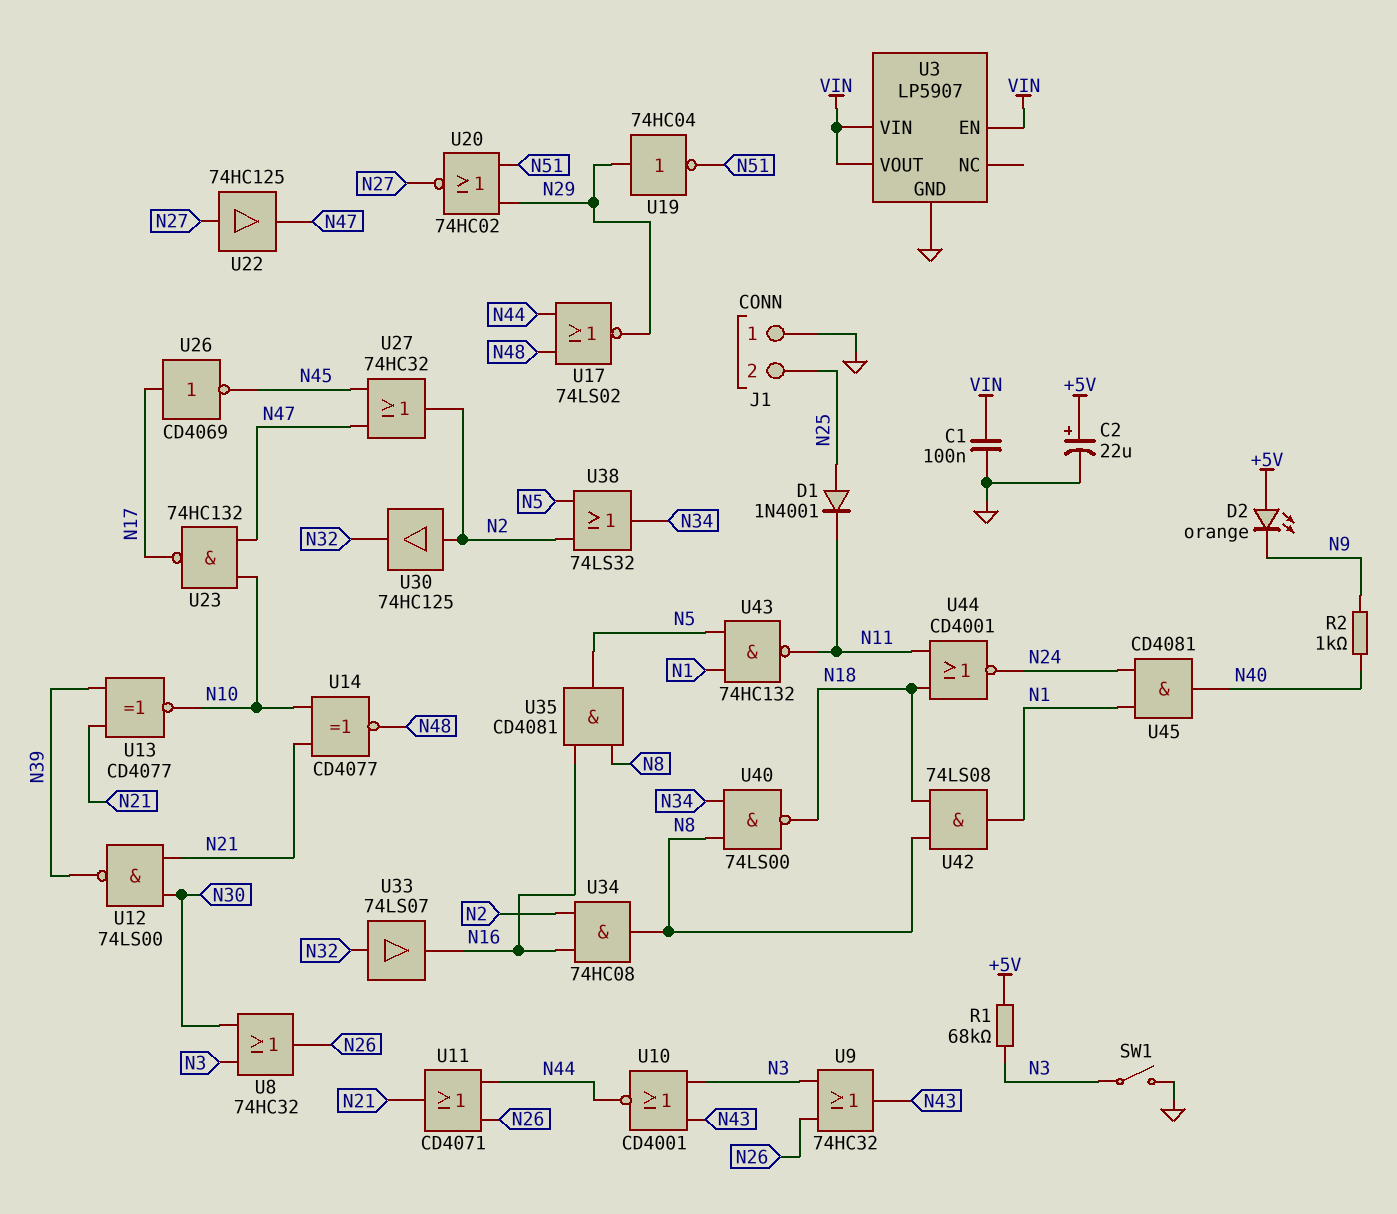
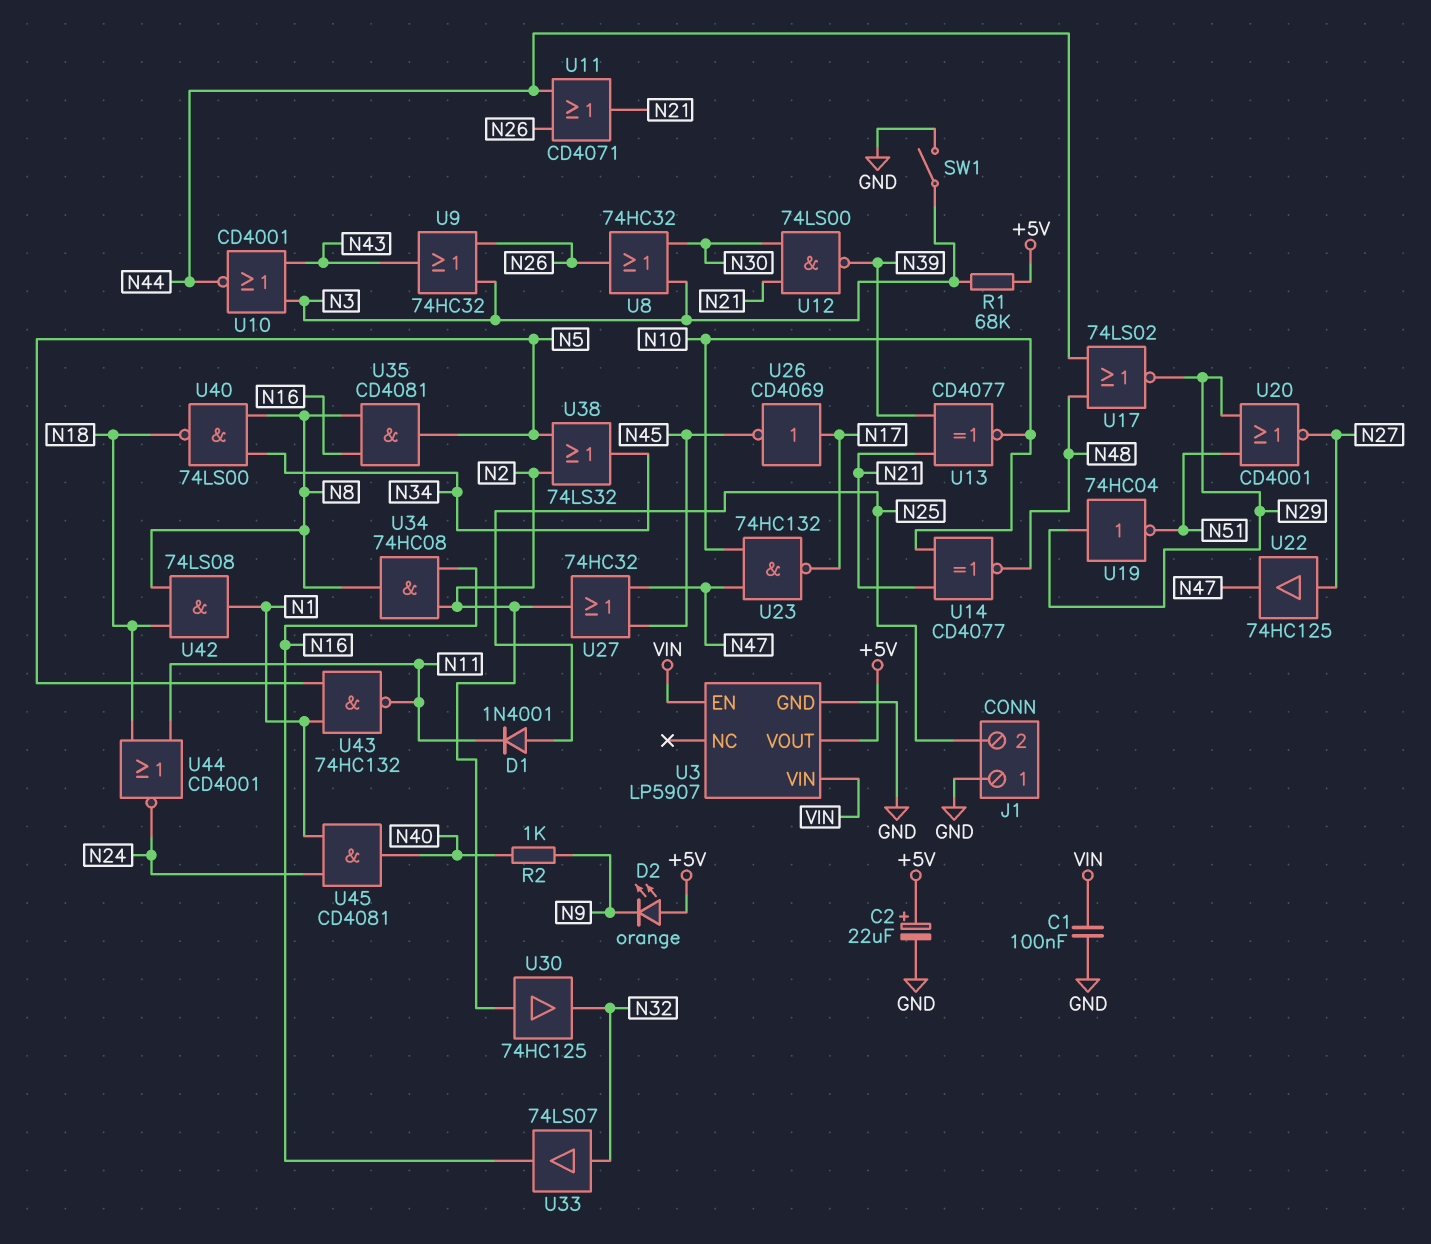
U3 pin VOUT: VIN -> +5V
U20: NOR 74HC02 (in N29, in N51, out N27) -> NOR CD4001 (in N29, in N51, out N27)

